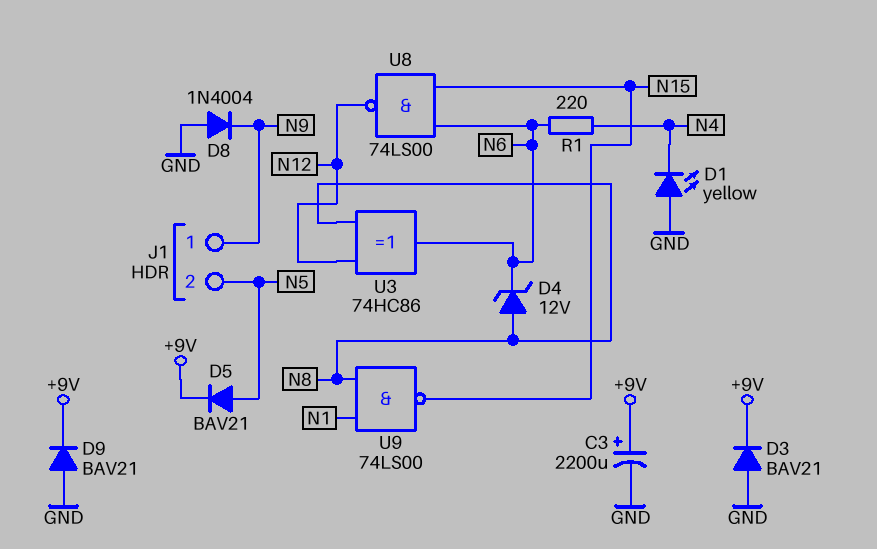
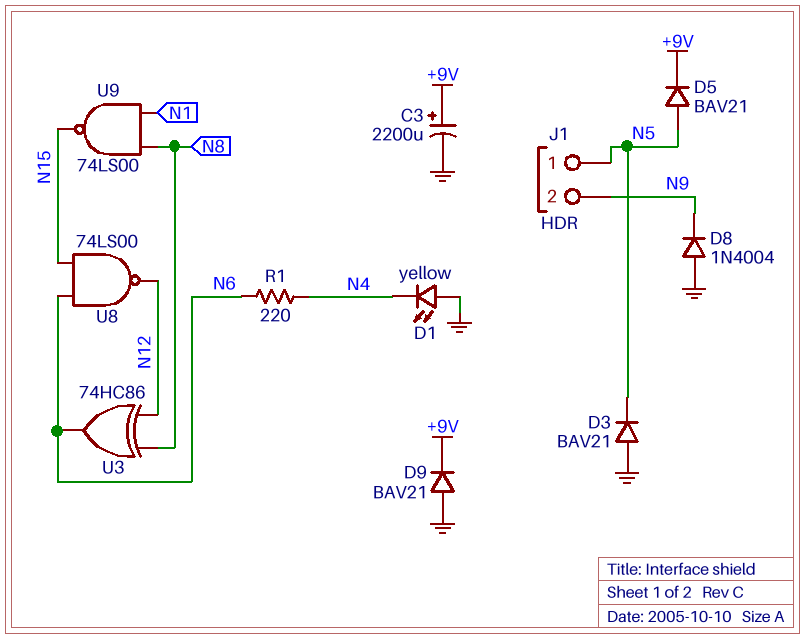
D3: diode BAV21 (A GND, K +9V) -> diode BAV21 (A GND, K N5)
D4: zener 12V (A N8, K N6) -> none
J1 pin 1: N9 -> N5
J1 pin 2: N5 -> N9

